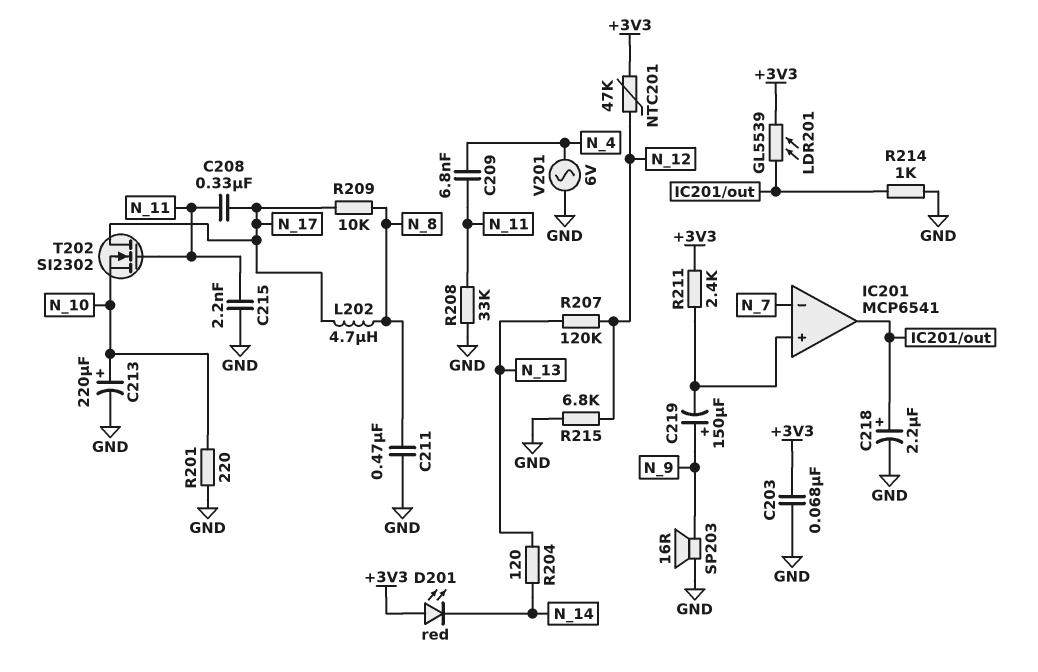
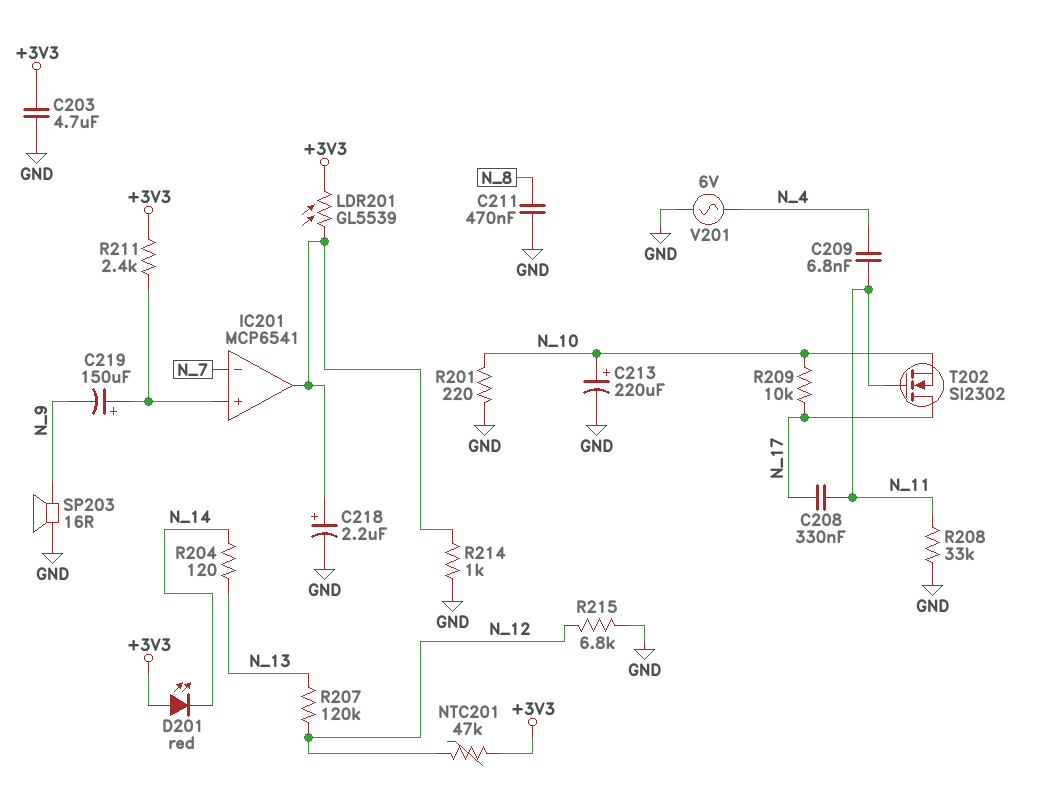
C203: 68nF (+3V3, GND) -> 4.7uF (+3V3, GND)
C215: 2.2nF (GND, N_11) -> none
C219: 150uF (plus N_9, minus IC201/in+) -> 150uF (plus IC201/in+, minus N_9)
L202: 4.7uH (N_8, N_17) -> none
R209: 10k (N_8, N_17) -> 10k (N_10, N_17)

